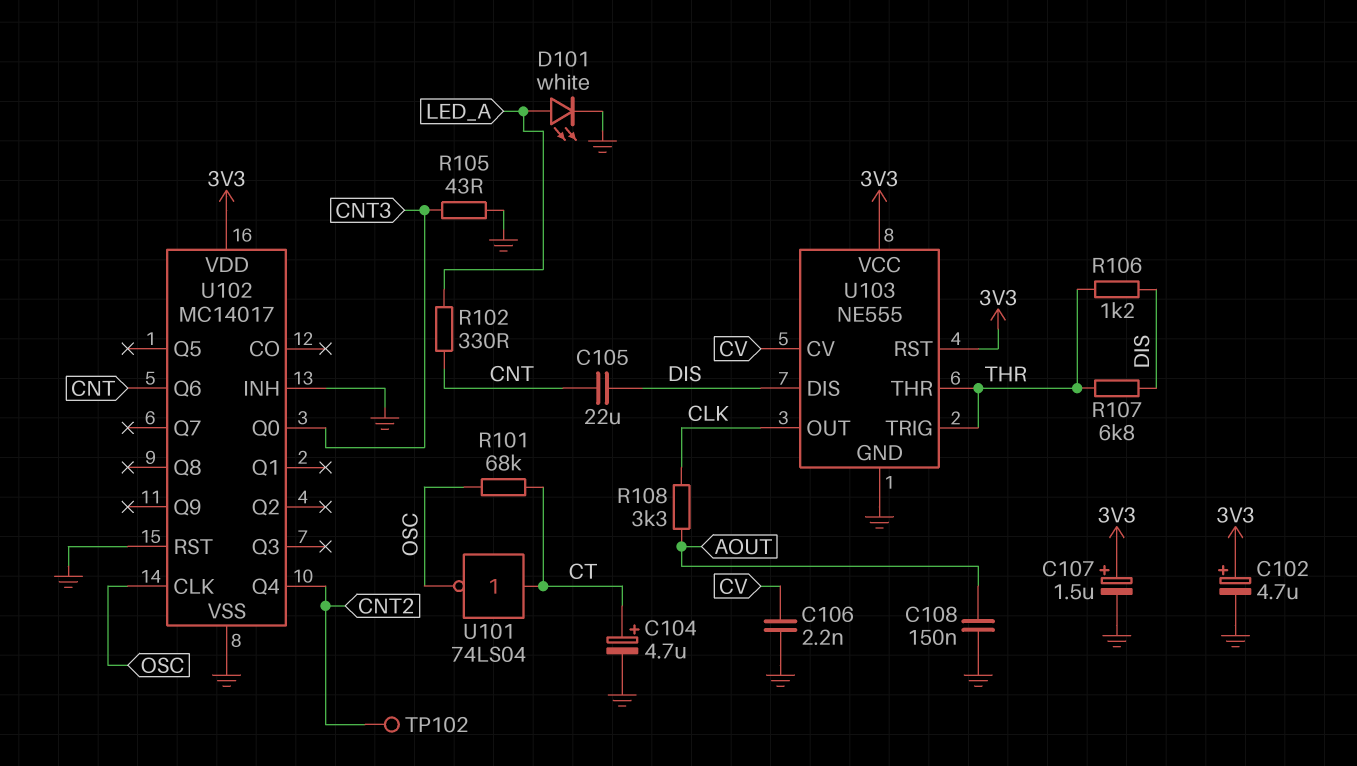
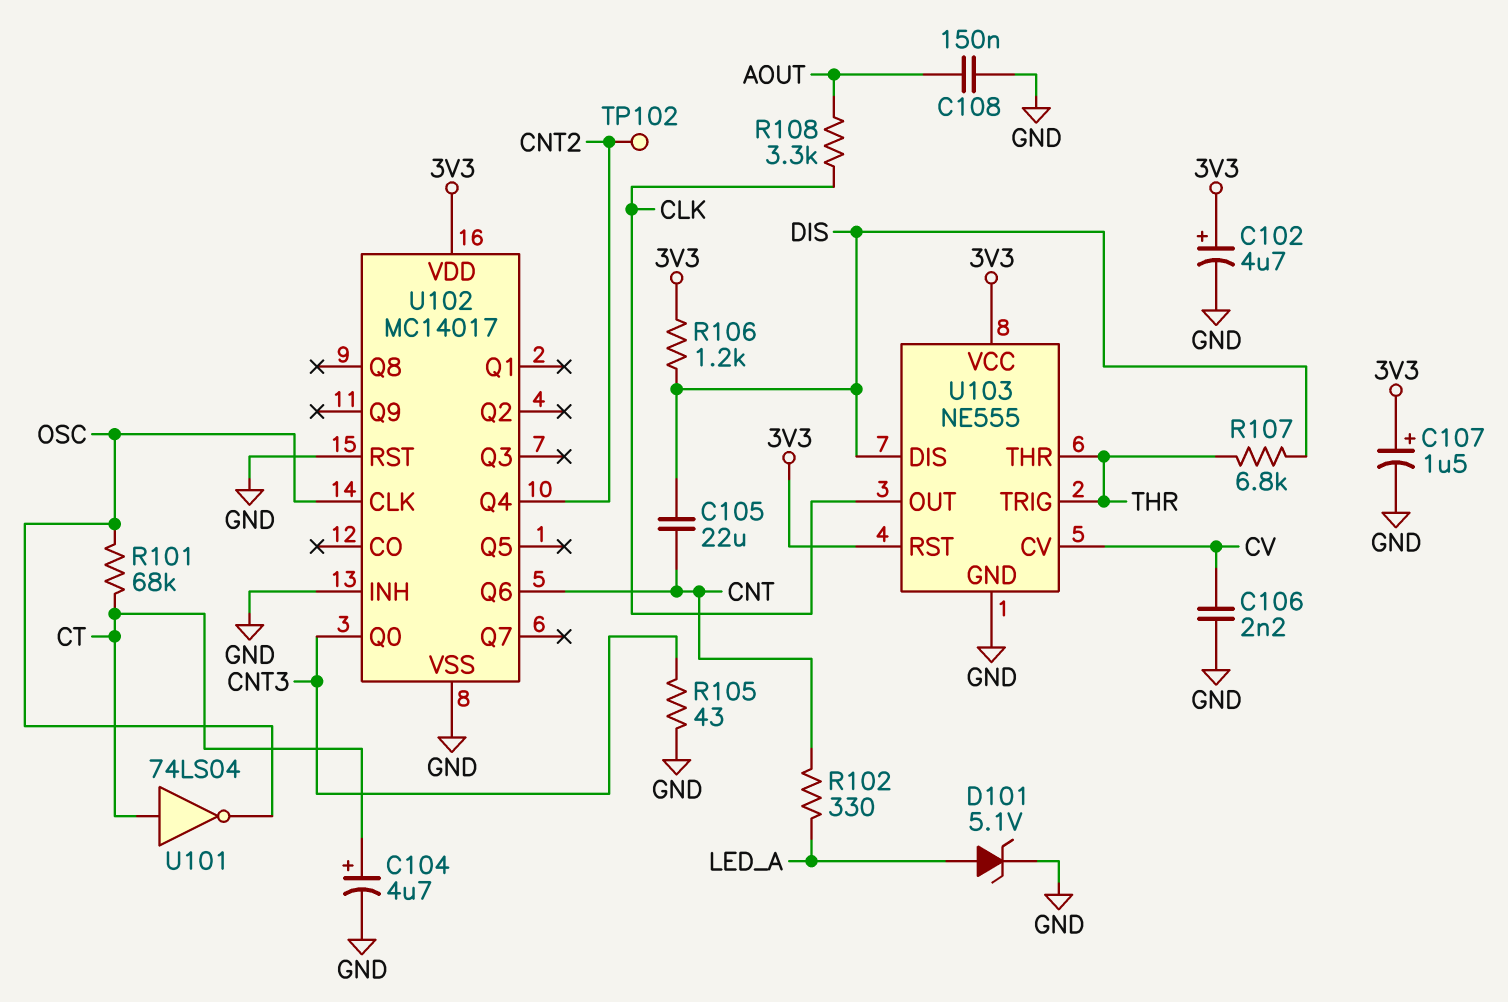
D101: LED white (A LED_A, K GND) -> zener 5.1V (A LED_A, K GND)
R106: 1.2k (DIS, THR) -> 1.2k (3V3, DIS)

